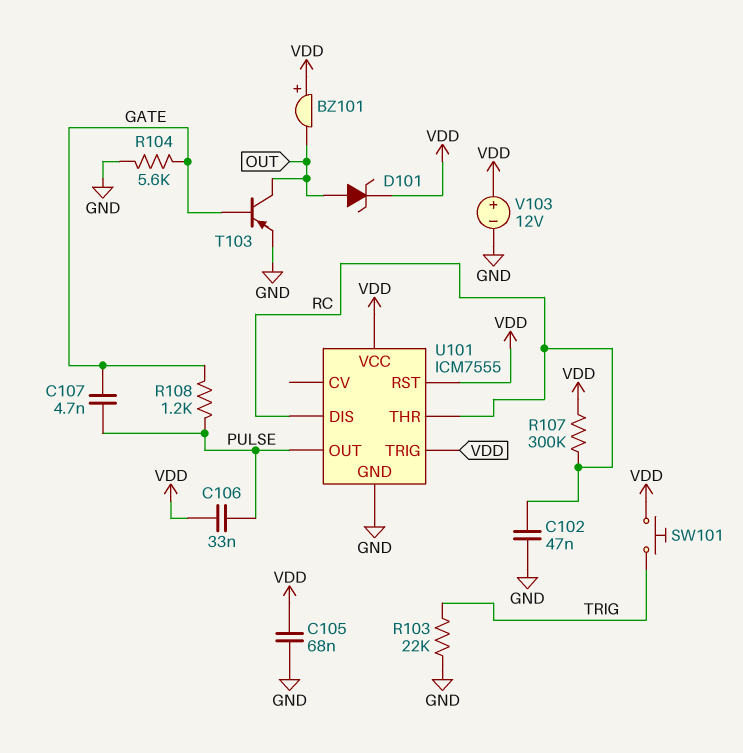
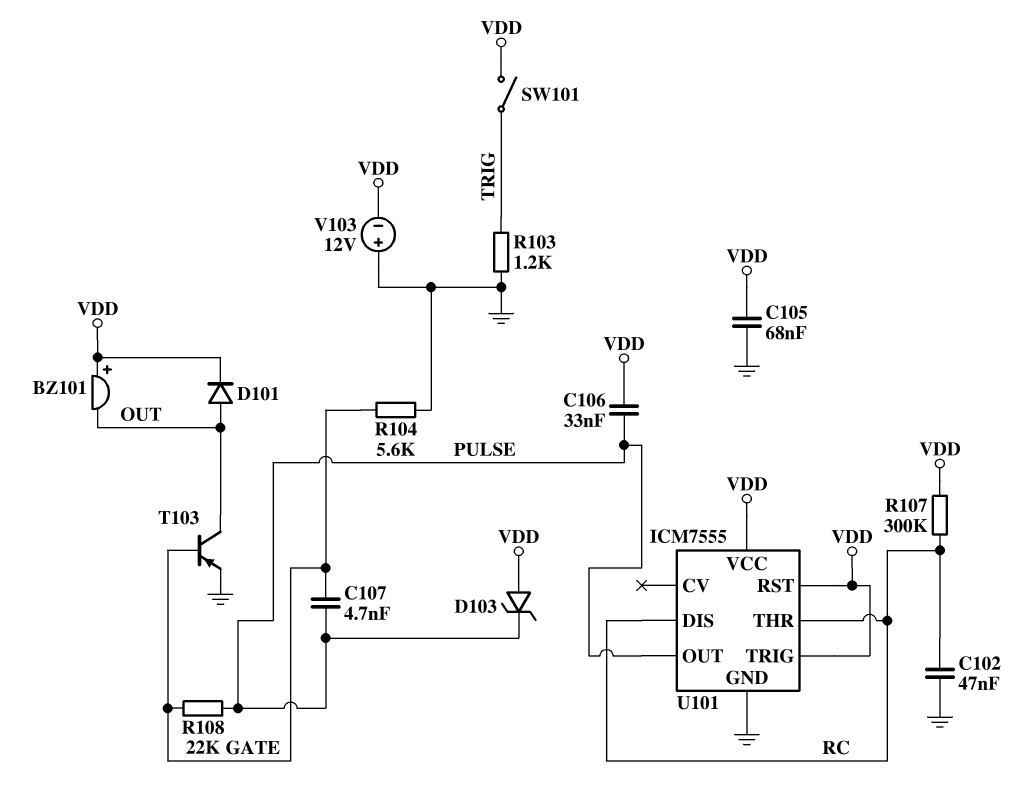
D101: zener (A OUT, K VDD) -> diode (A OUT, K VDD)
D103: none -> zener (A VDD, K PULSE)
R103: 22k (GND, TRIG) -> 1.2k (GND, TRIG)
R108: 1.2k (GATE, PULSE) -> 22k (GATE, PULSE)
SW101: button (TRIG, VDD) -> switch (TRIG, VDD)
V103: 12V (plus VDD, minus GND) -> 12V (plus GND, minus VDD)

